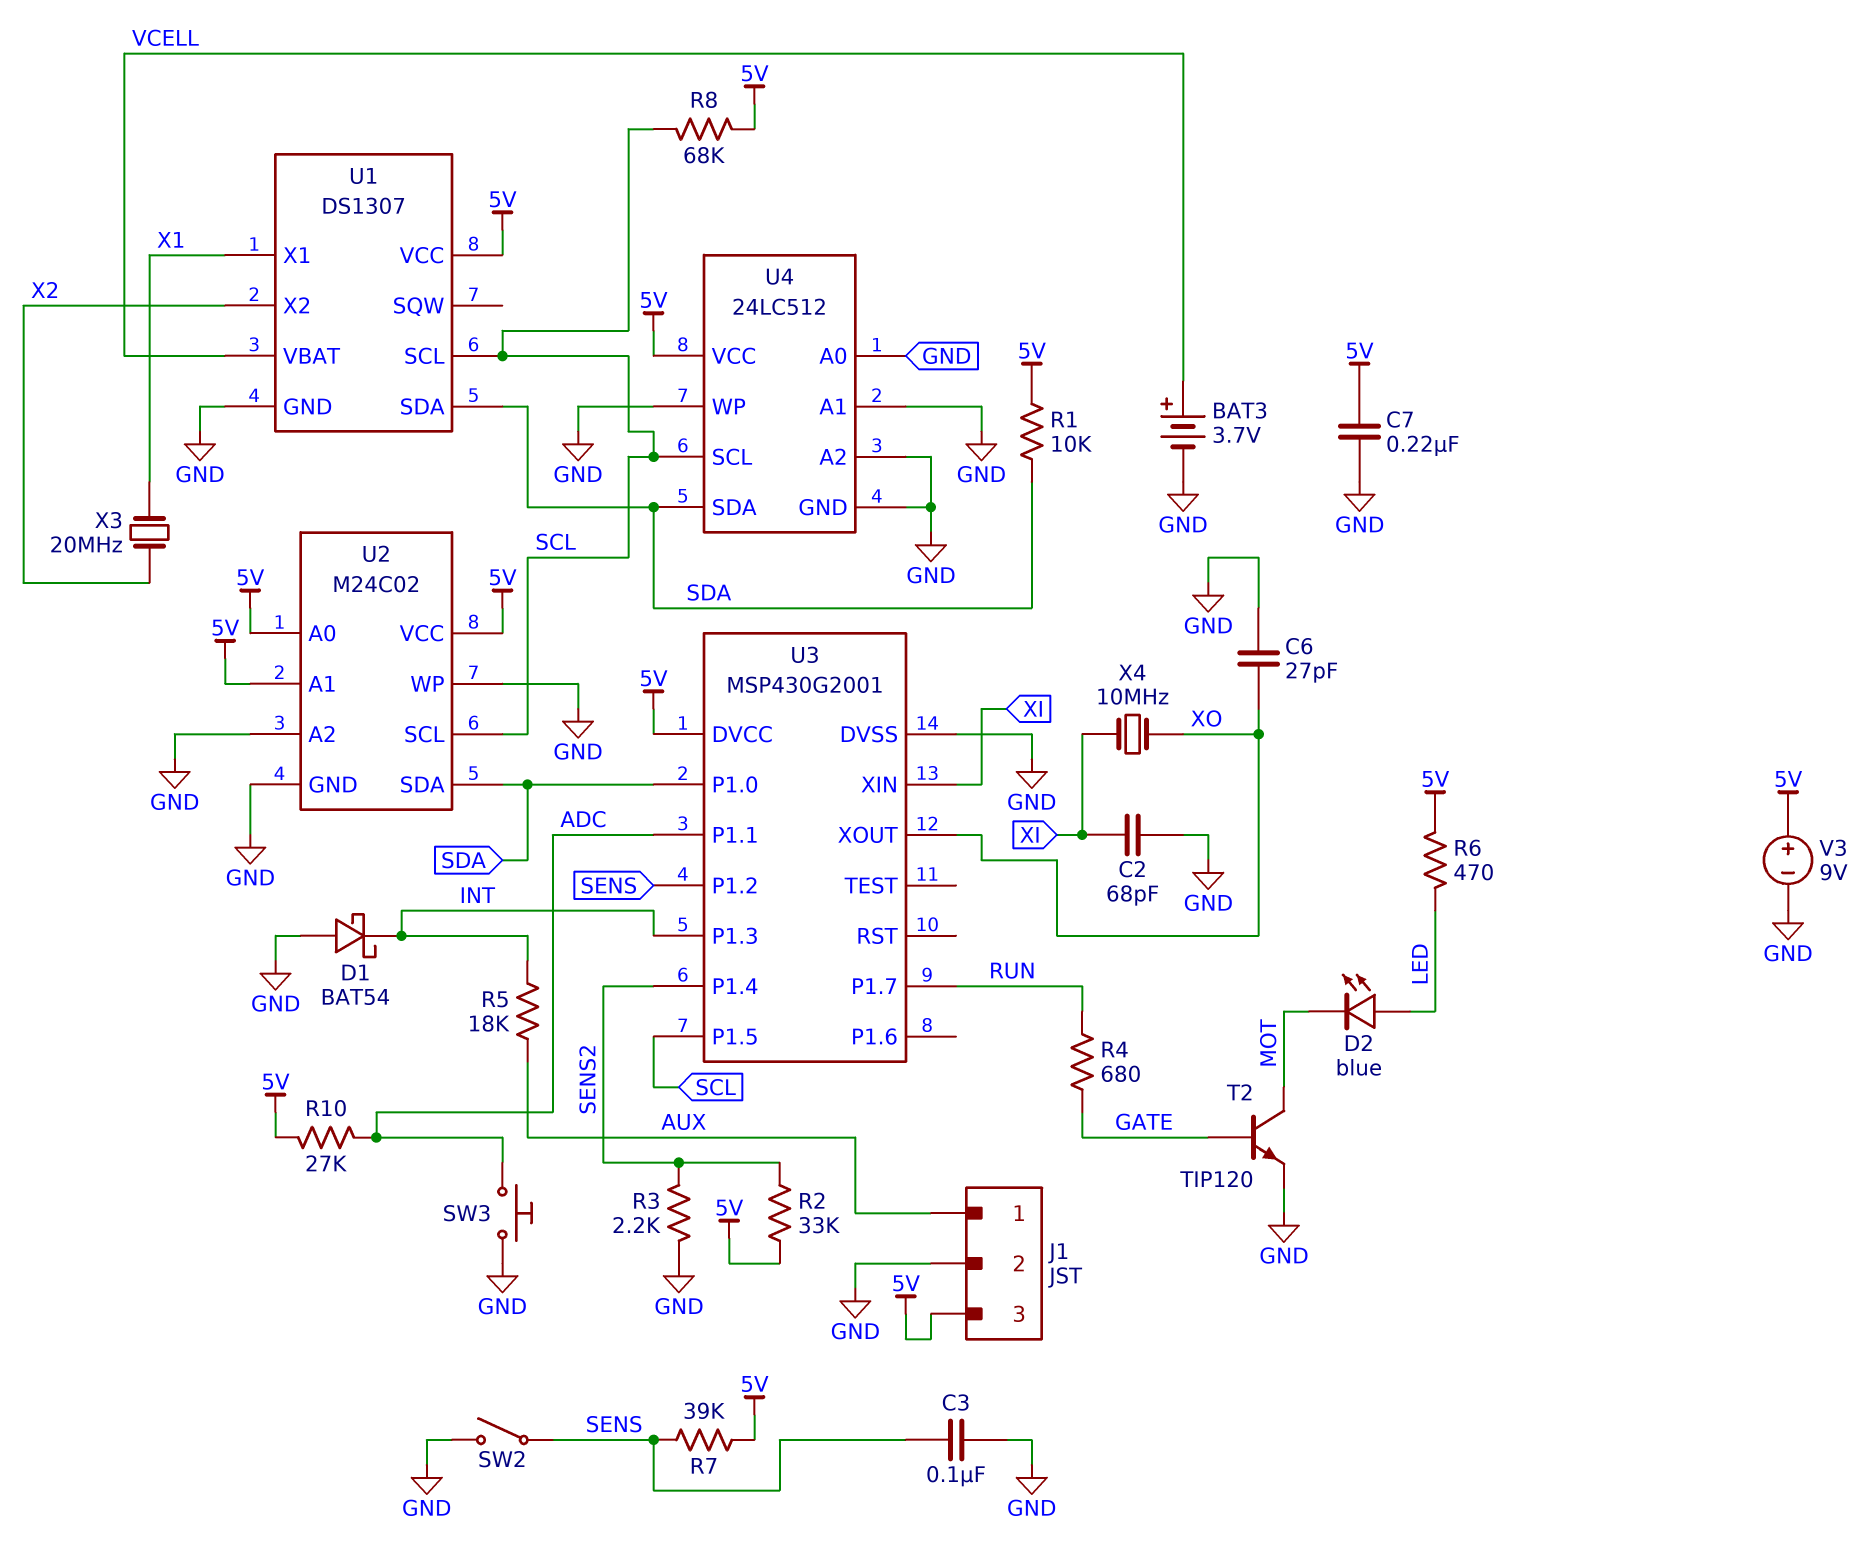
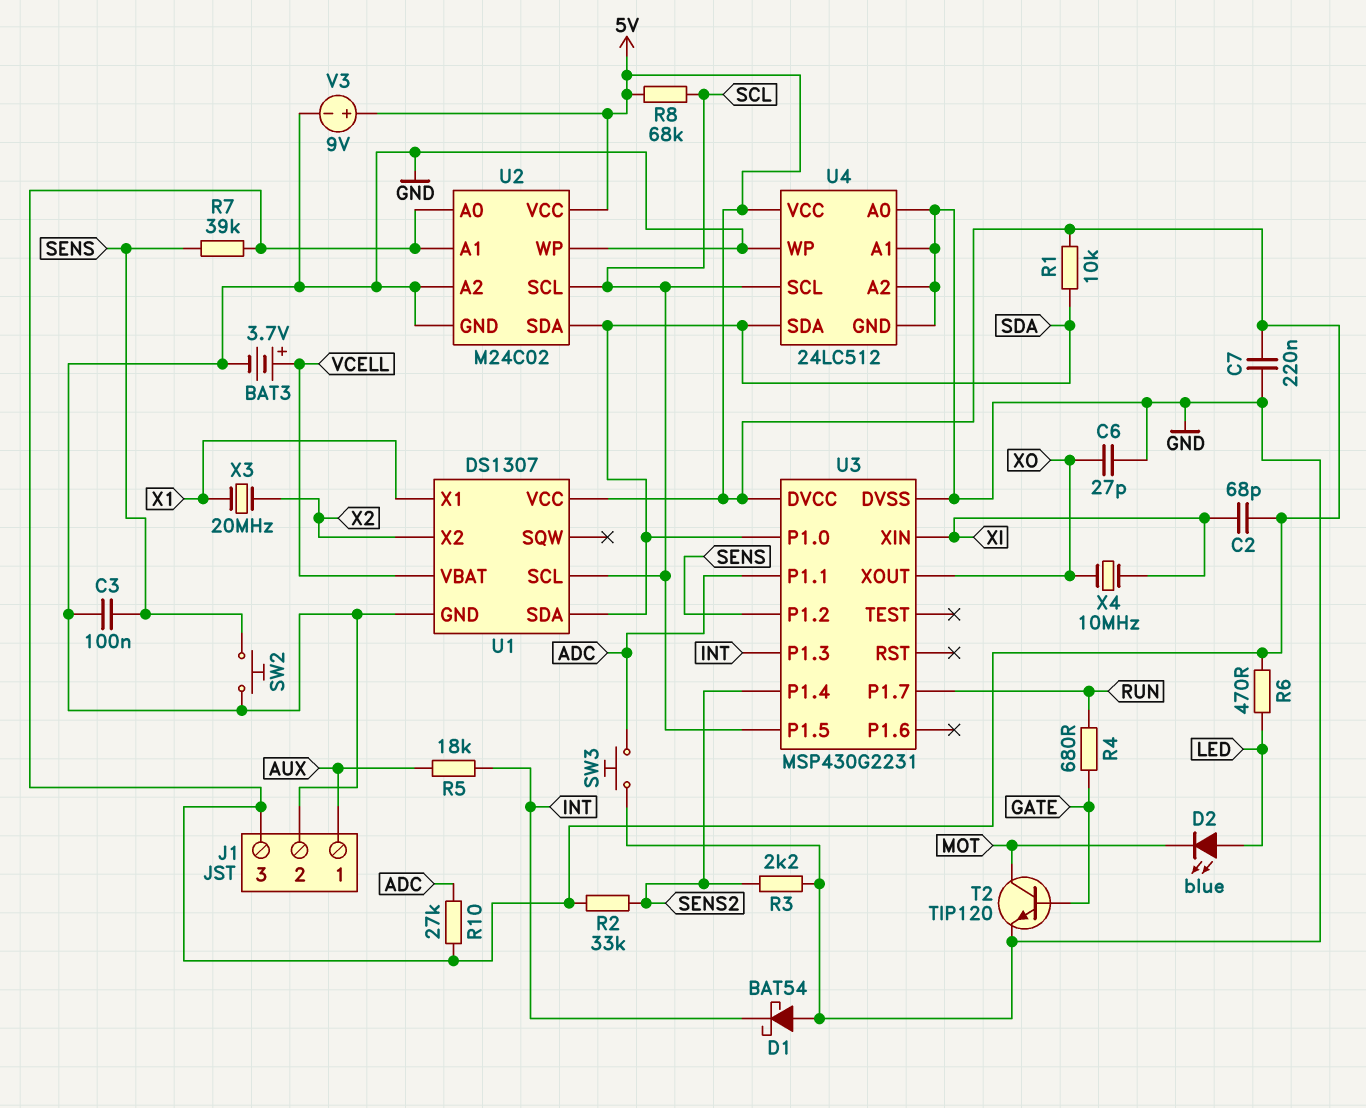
C2: 68pF (GND, XI) -> 68pF (5V, XI)
SW2: switch (GND, SENS) -> button (GND, SENS)
U3: MSP430G2001 -> MSP430G2231

